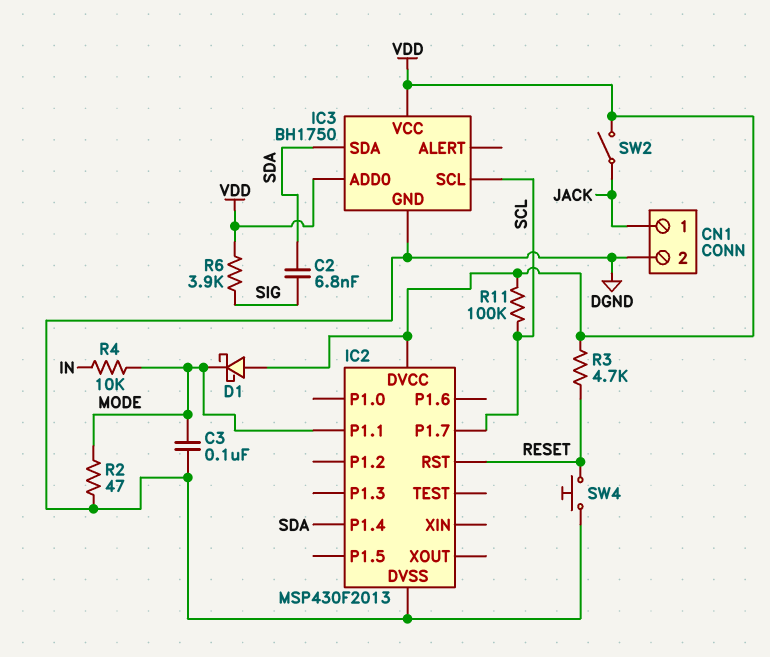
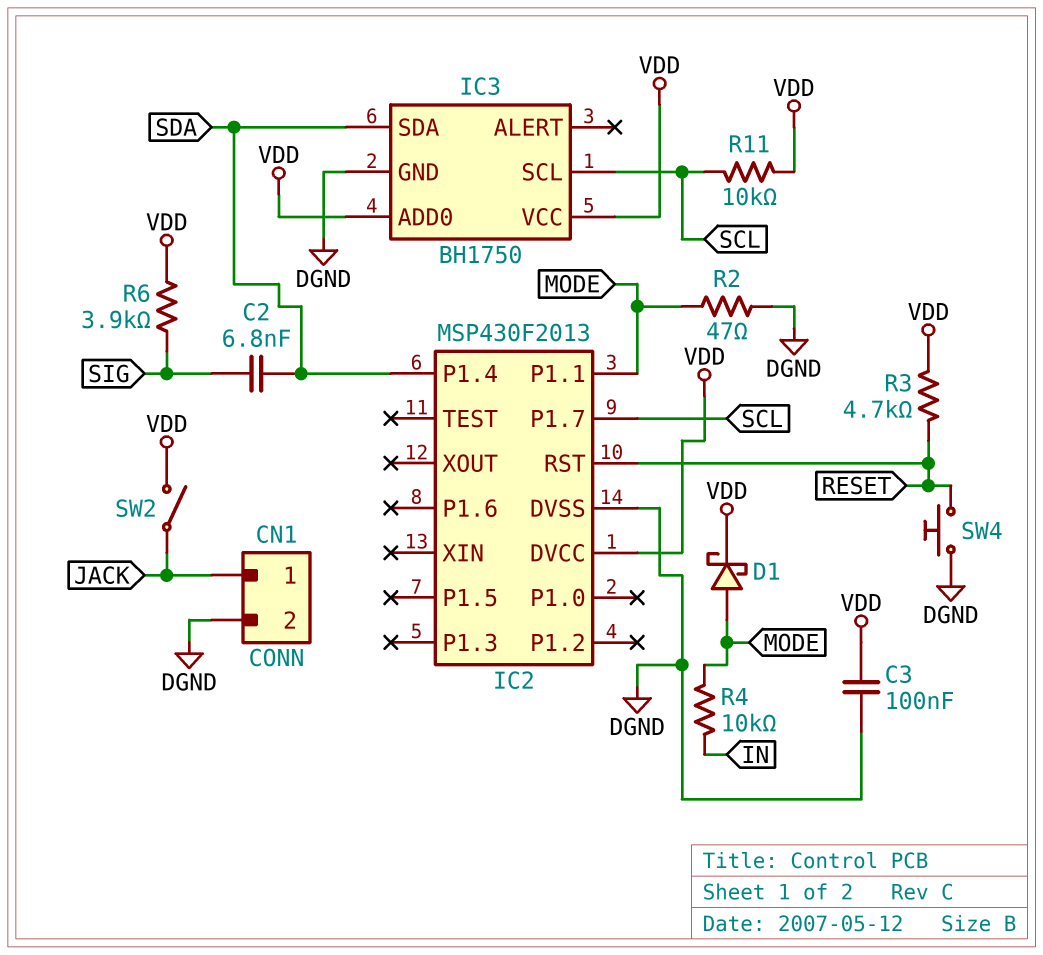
C3: 100nF (DGND, MODE) -> 100nF (DGND, VDD)
D1: schottky (A VDD, K MODE) -> schottky (A MODE, K VDD)
R11: 100k (SCL, VDD) -> 10k (SCL, VDD)

